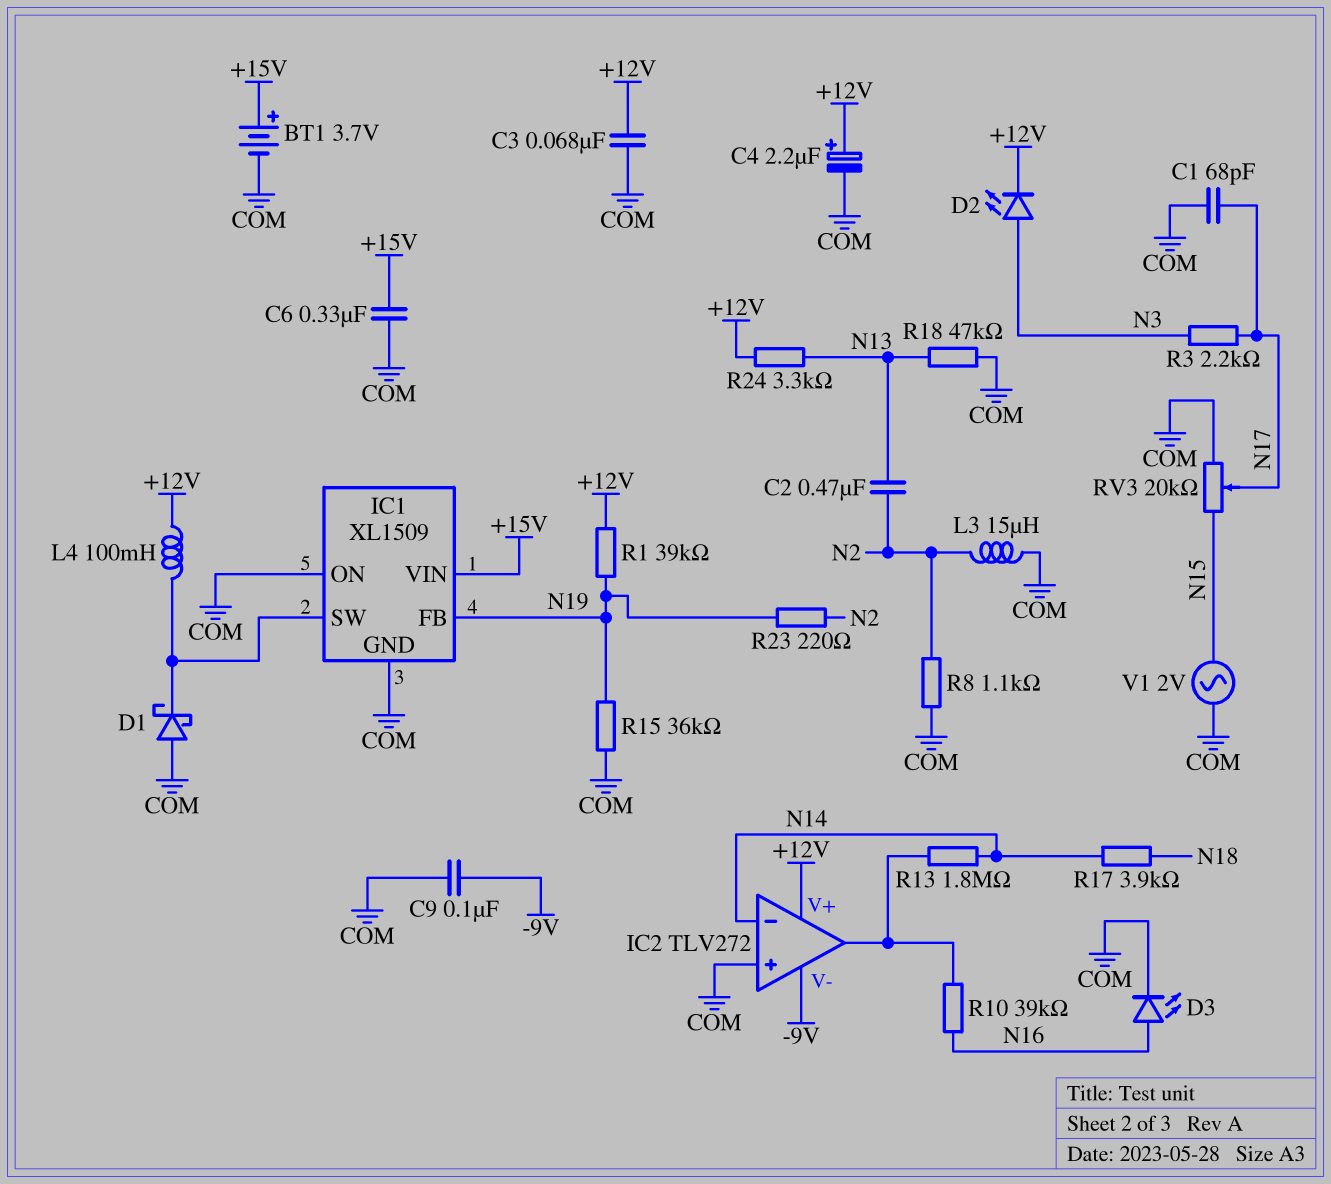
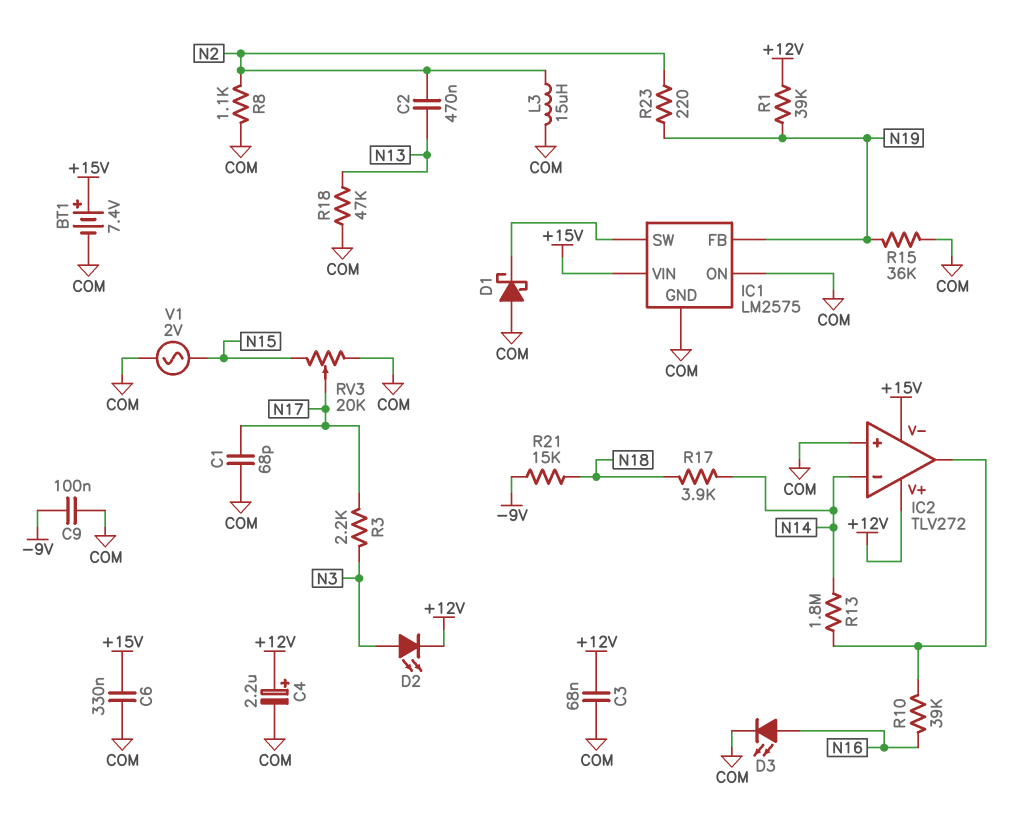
BT1: 3.7V (plus +15V, minus COM) -> 7.4V (plus +15V, minus COM)
IC1: XL1509 -> LM2575
IC2 pin V-: -9V -> +15V
L4: 100mH (+12V, IC1/SW) -> none
R21: none -> 15k (-9V, N18)
R24: 3.3k (+12V, N13) -> none

